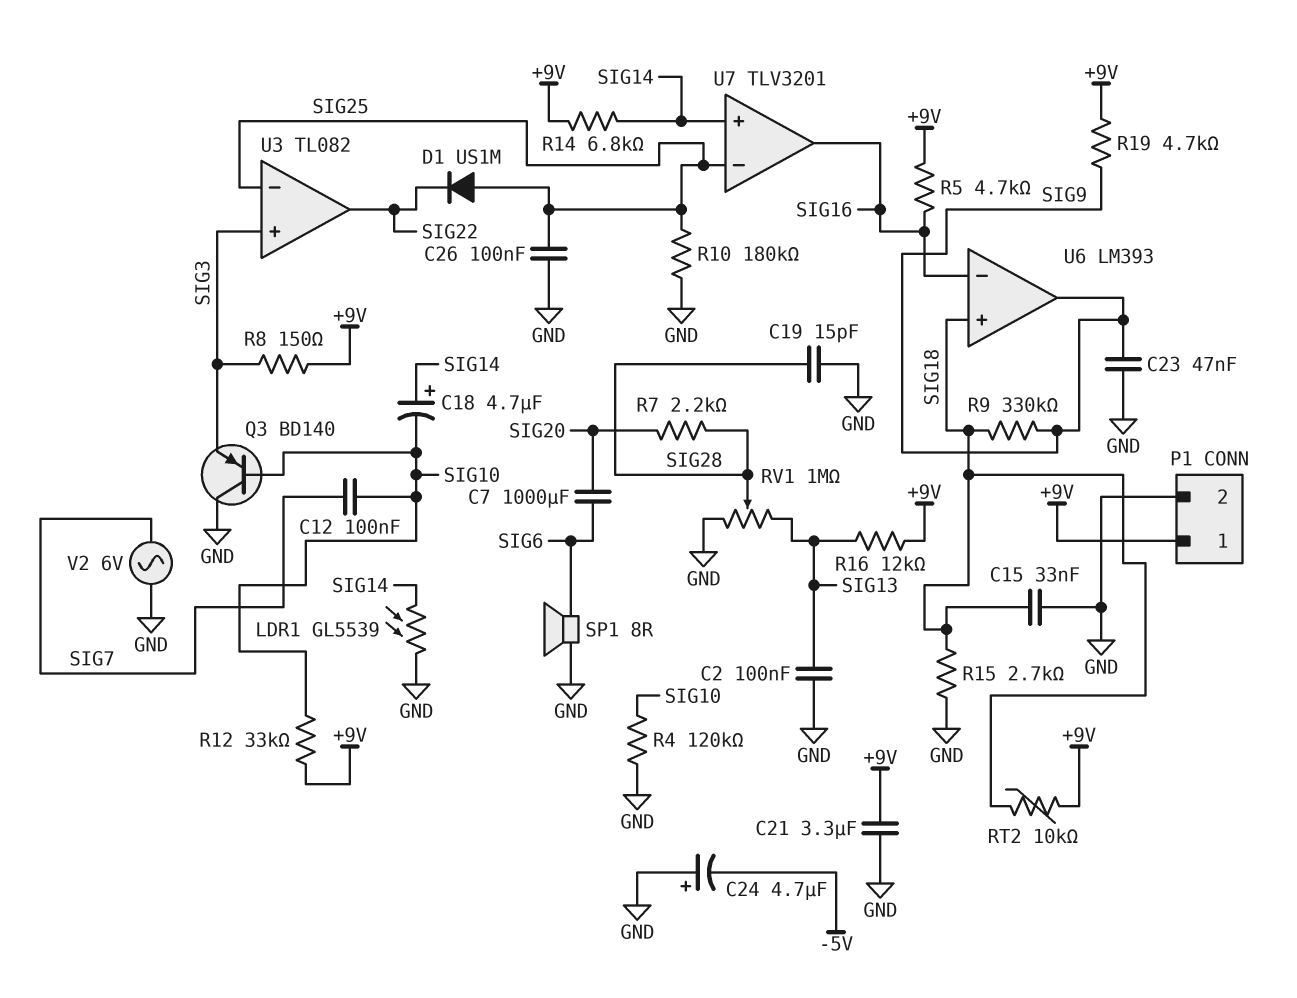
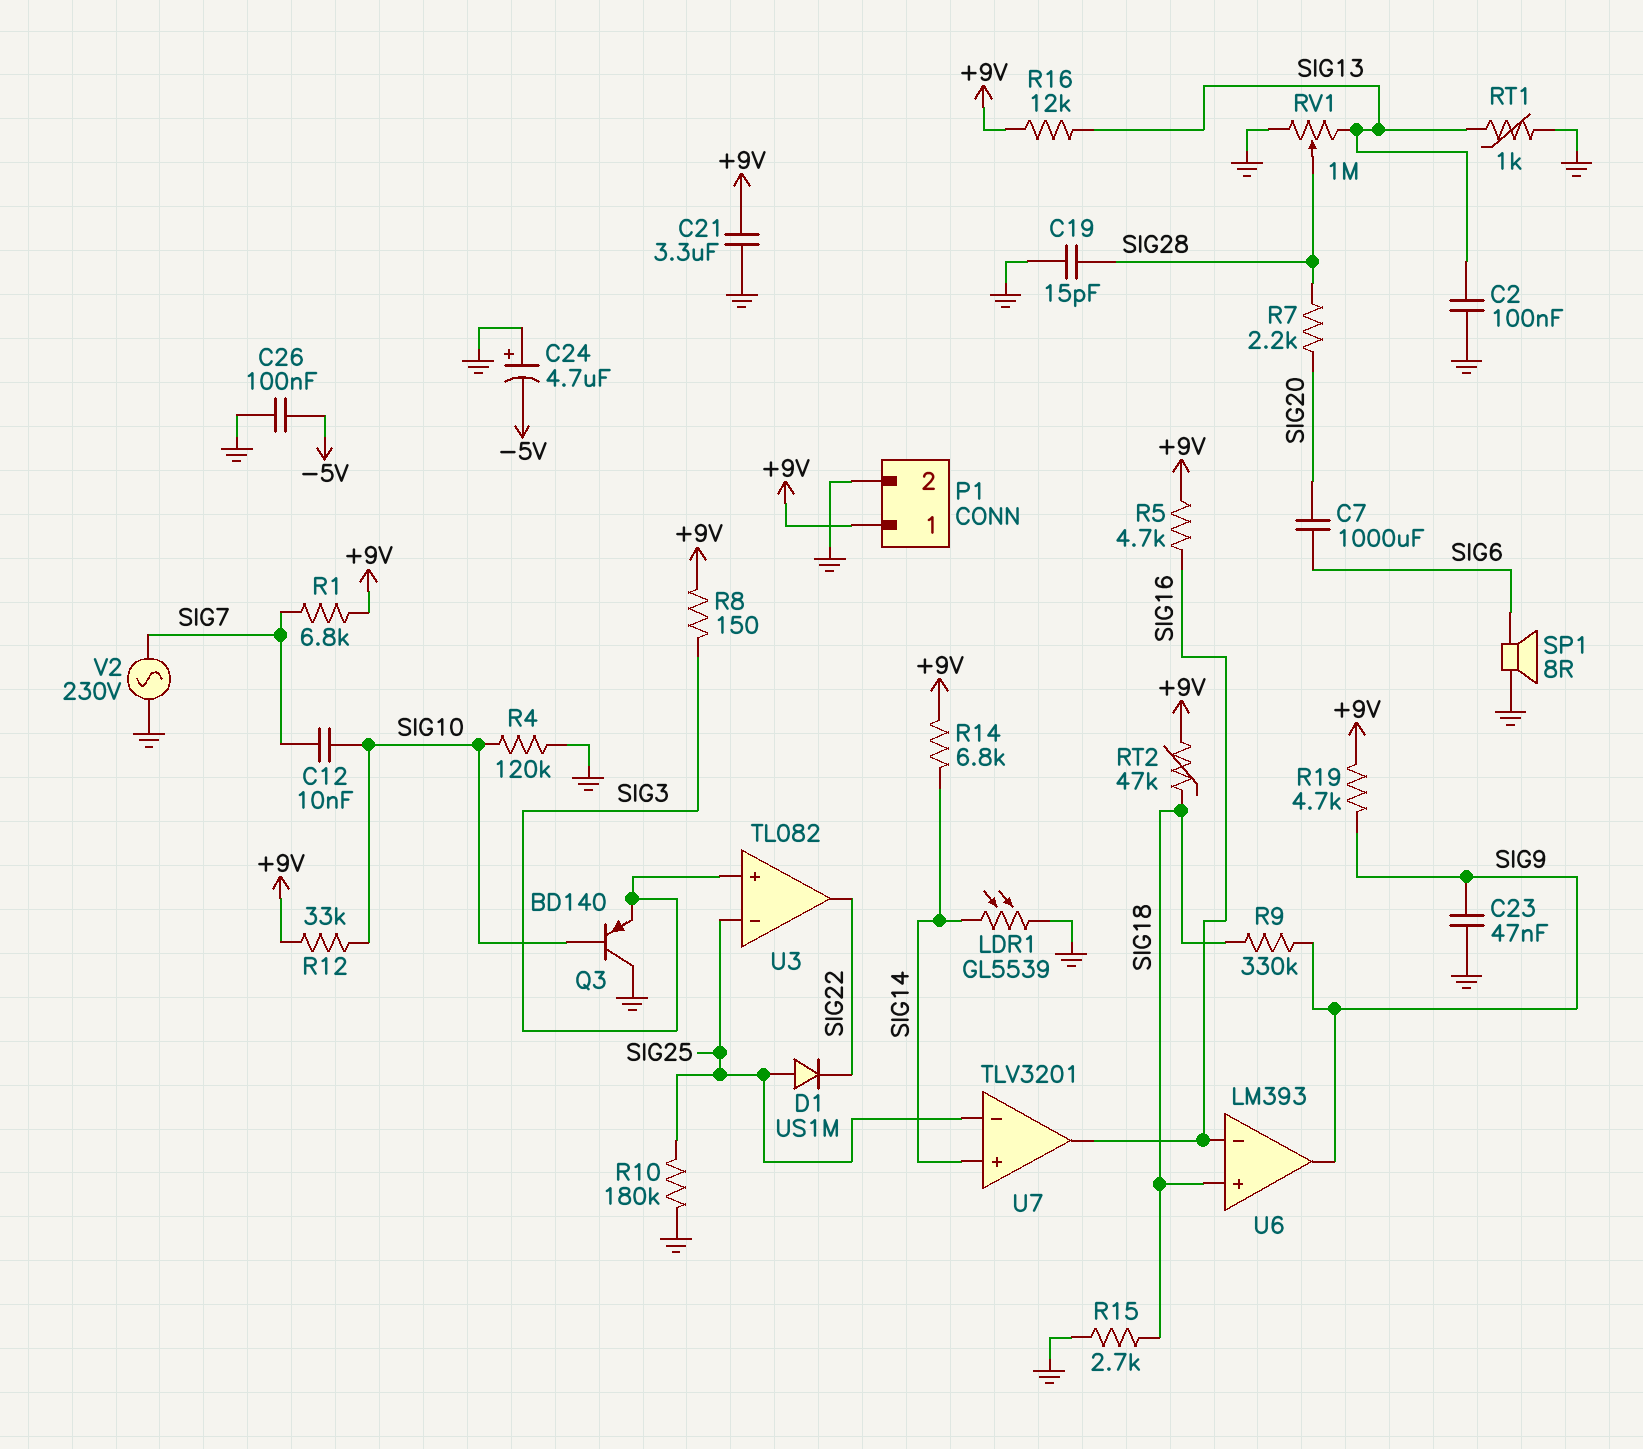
C12: 100nF (SIG7, SIG10) -> 10nF (SIG7, SIG10)
C15: 33nF (GND, SIG18) -> none
C18: 4.7uF (plus SIG14, minus SIG10) -> none
C26: 100nF (GND, SIG25) -> 100nF (-5V, GND)
R1: none -> 6.8k (+9V, SIG7)
RT1: none -> 1k (GND, SIG13)
RT2: 10k (+9V, SIG18) -> 47k (+9V, SIG18)
V2: AC 6V (GND, SIG7) -> AC 230V (GND, SIG7)

